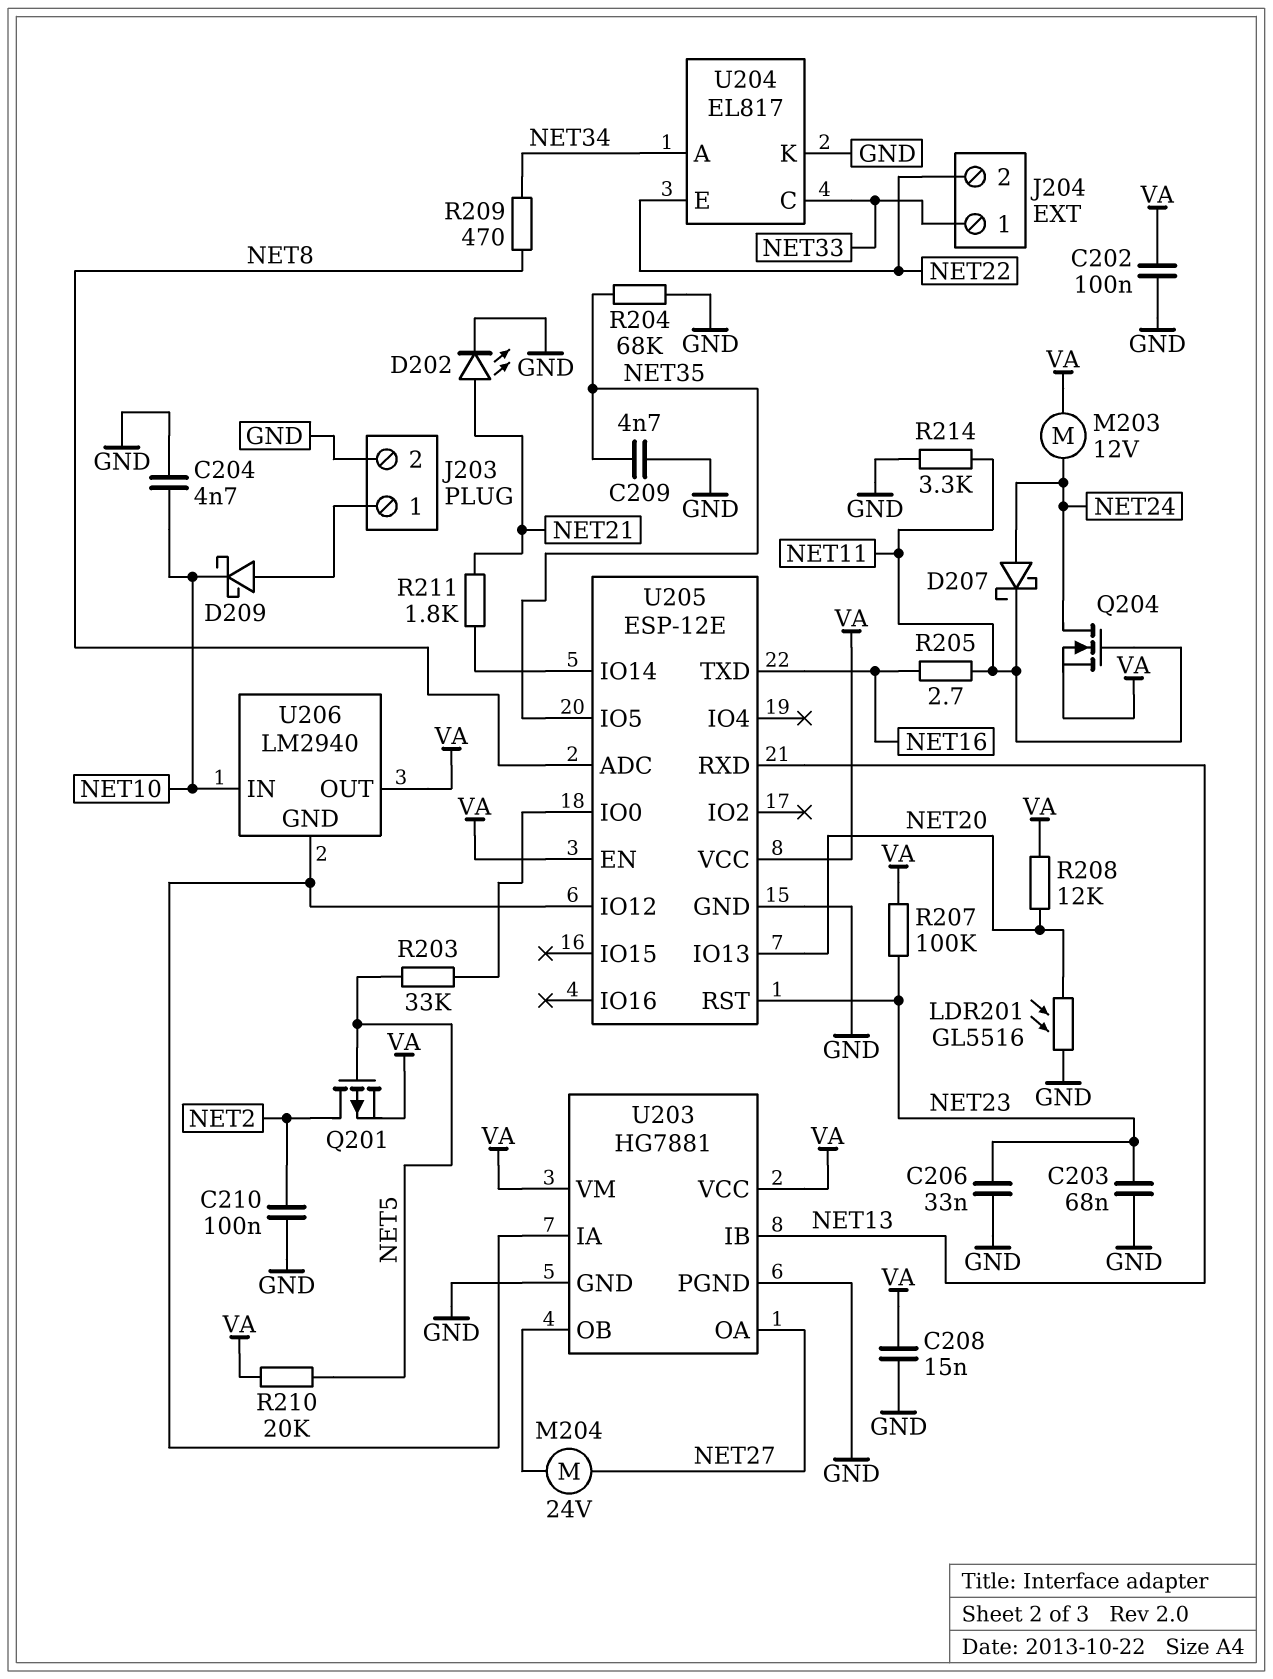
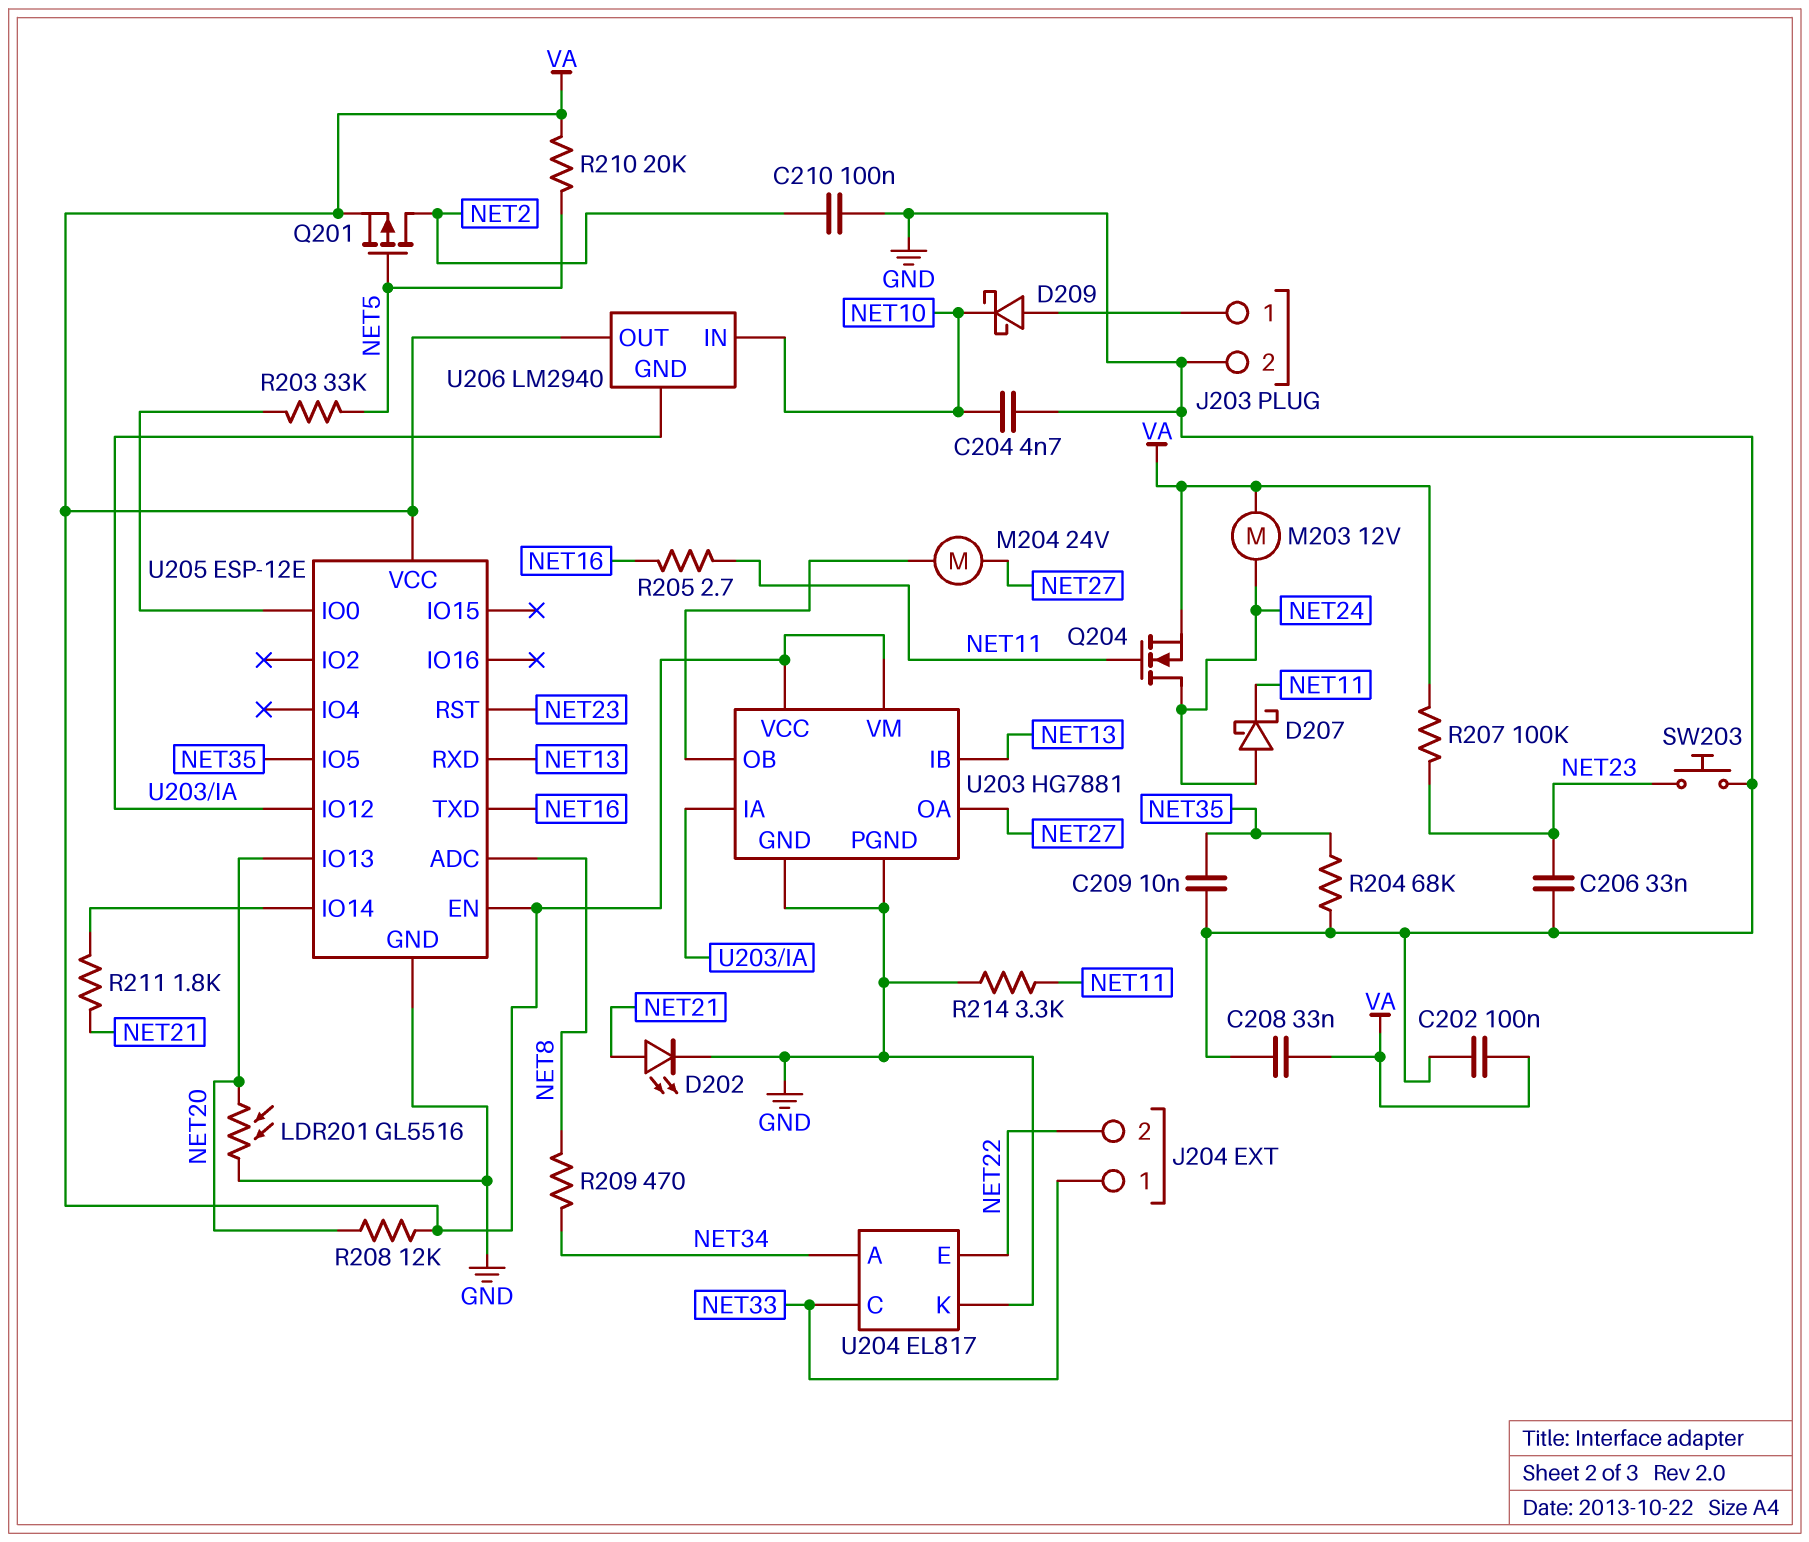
C203: 68nF (GND, NET23) -> none
C208: 15nF (GND, VA) -> 33nF (GND, VA)
C209: 4.7nF (GND, NET35) -> 10nF (GND, NET35)
SW203: none -> button (GND, NET23)

